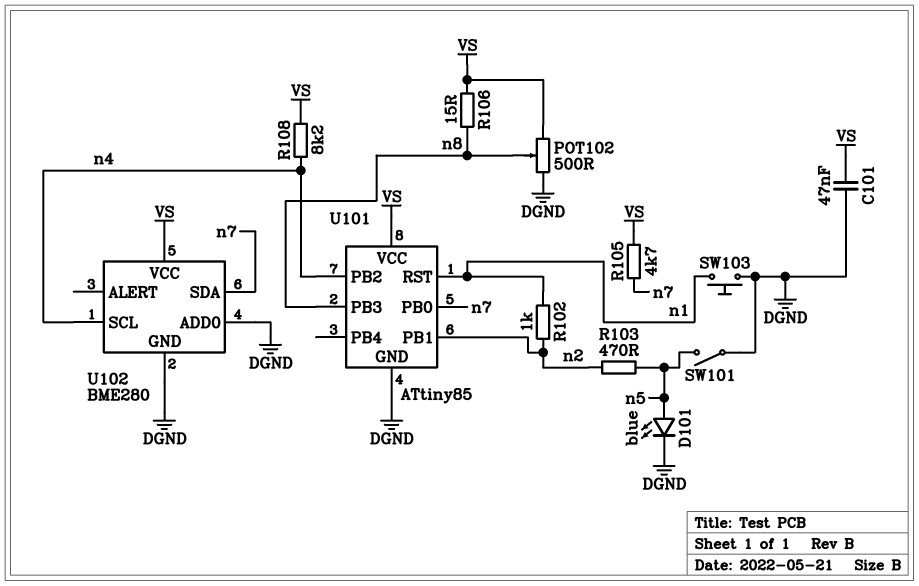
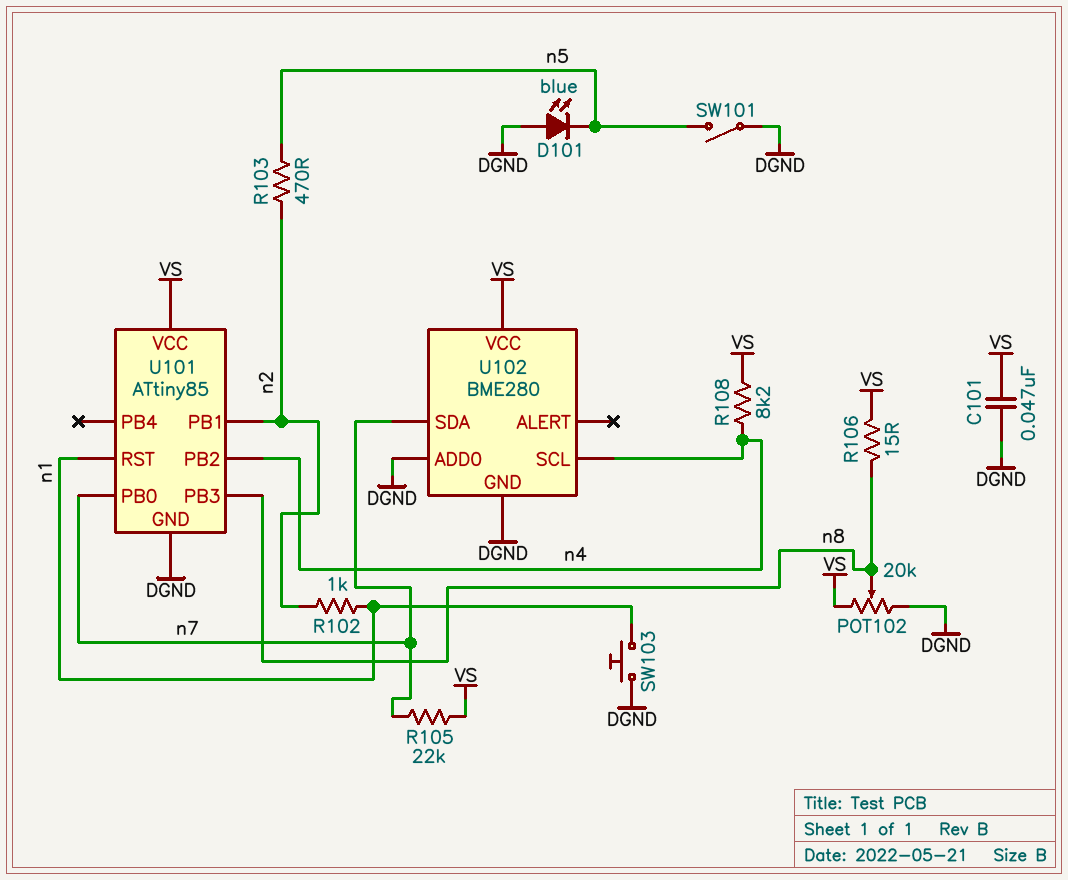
D101: LED blue (A n5, K DGND) -> LED blue (A DGND, K n5)
POT102: 500 (DGND, VS, wiper n8) -> 20k (DGND, VS, wiper n8)
R105: 4.7k (VS, n7) -> 22k (VS, n7)

